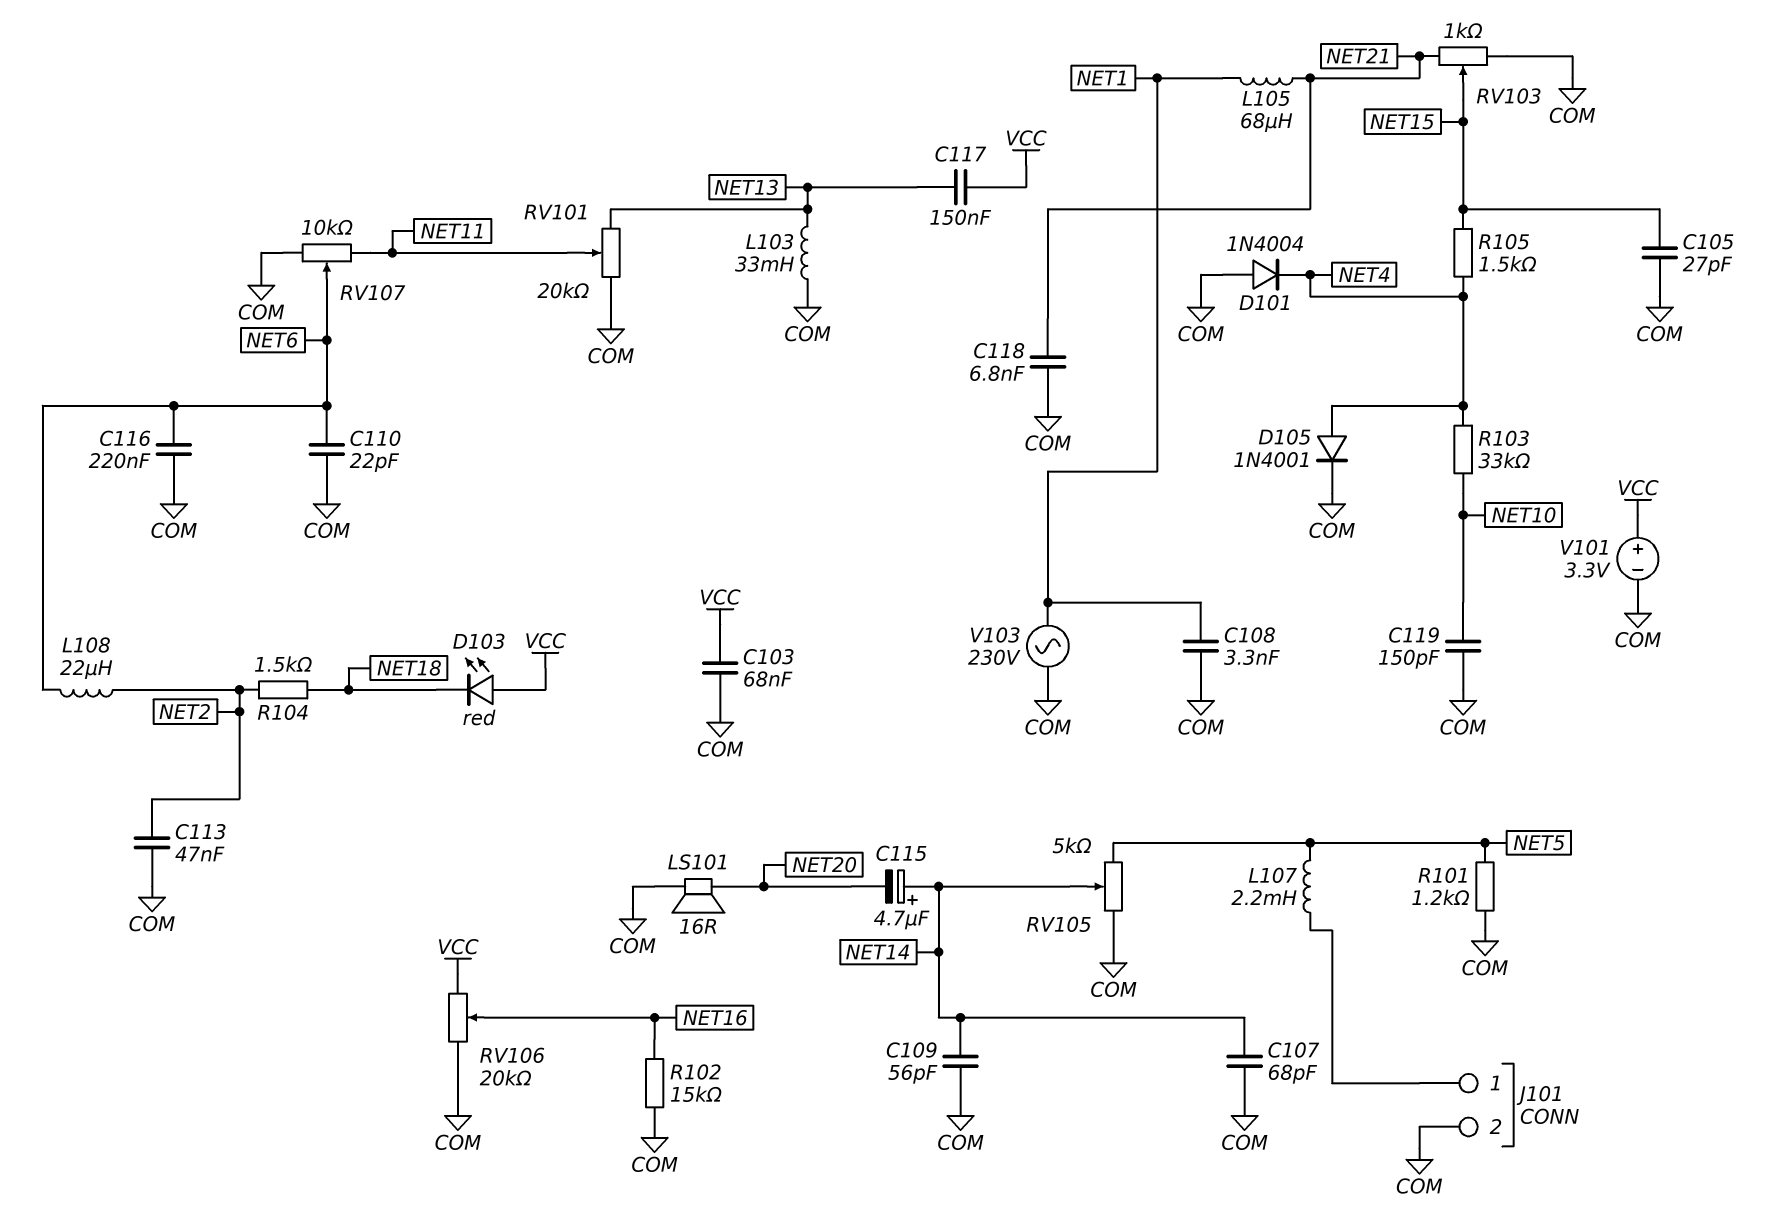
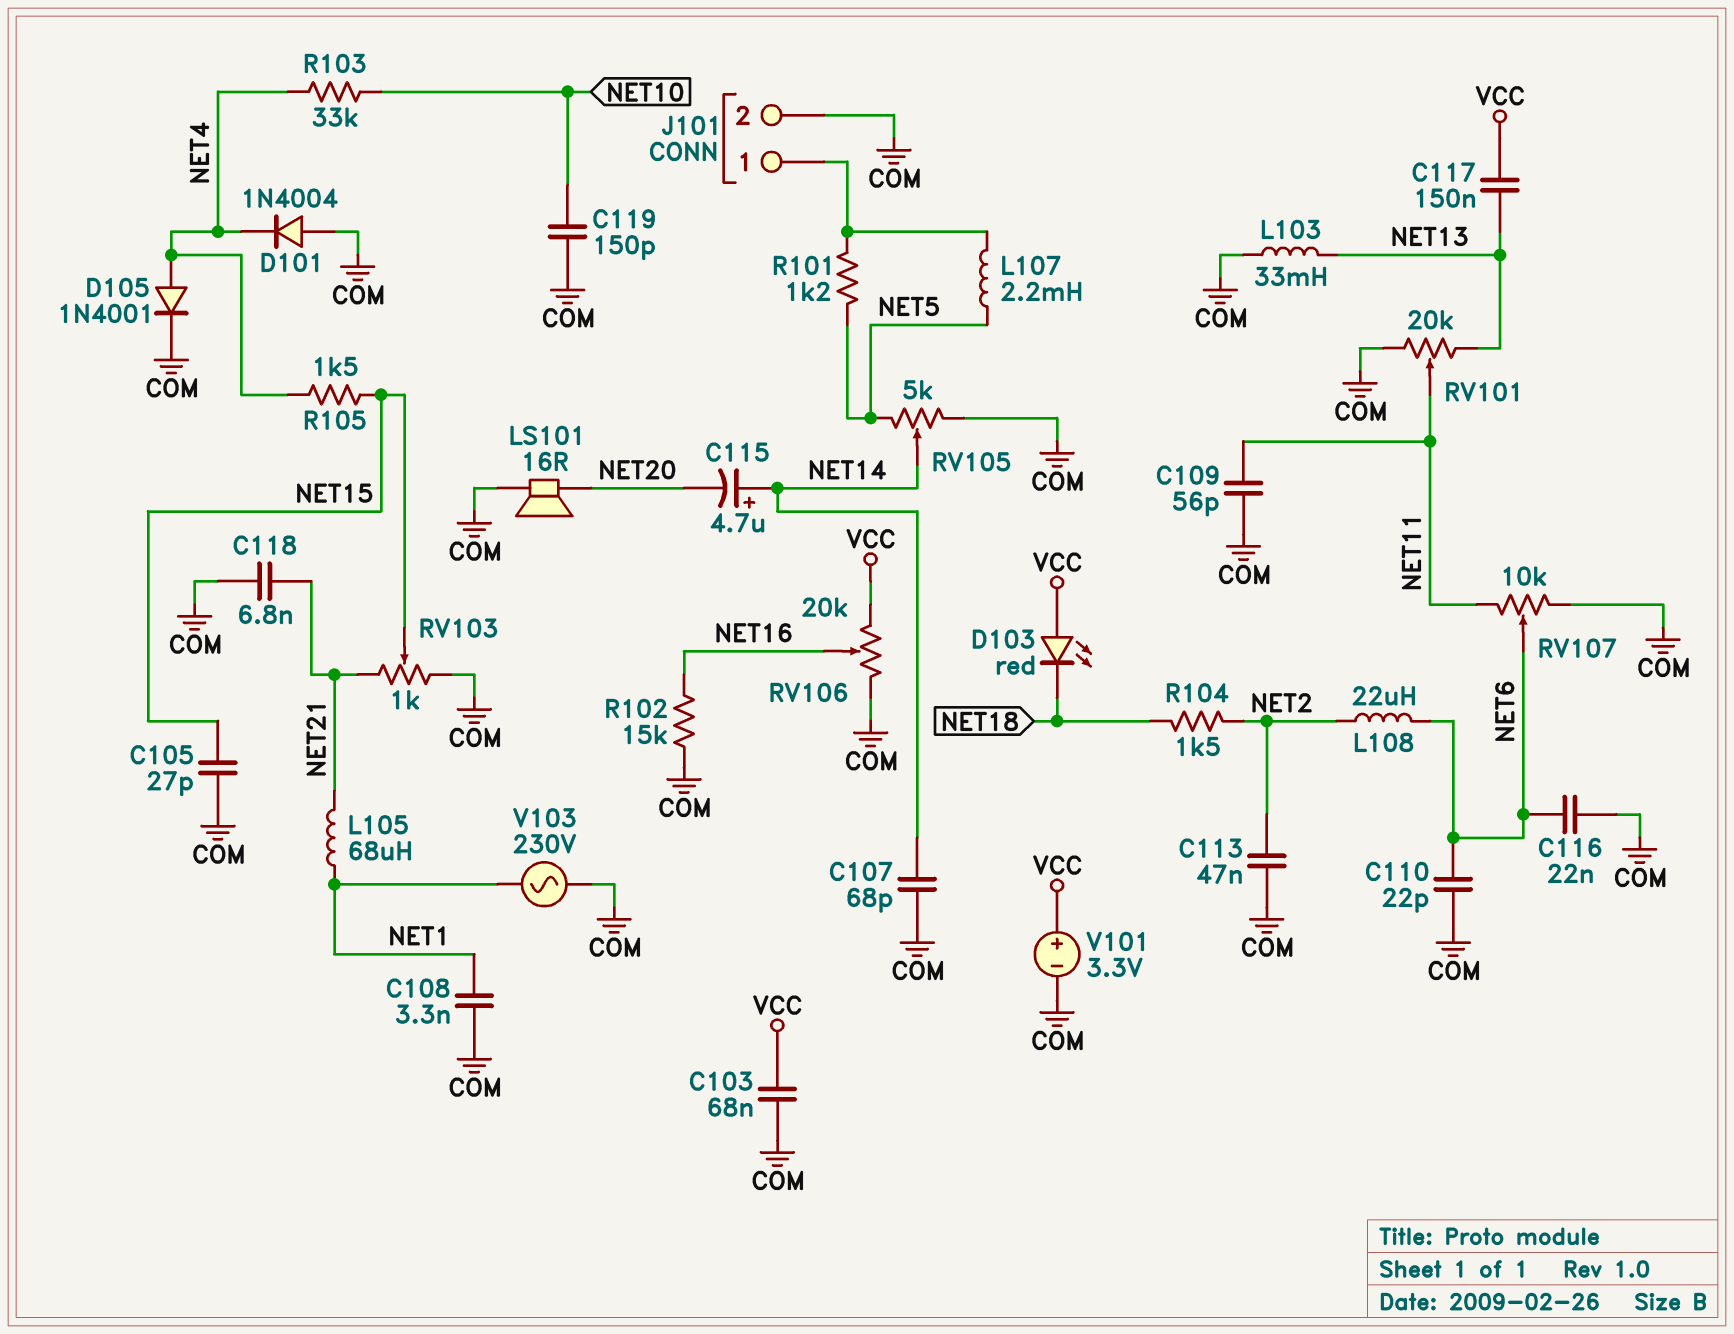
C109: 56pF (COM, NET14) -> 56pF (COM, NET11)
C116: 220nF (COM, NET6) -> 22nF (COM, NET6)
R101: 1.2k (COM, NET5) -> 1.2k (J101/1, NET5)

